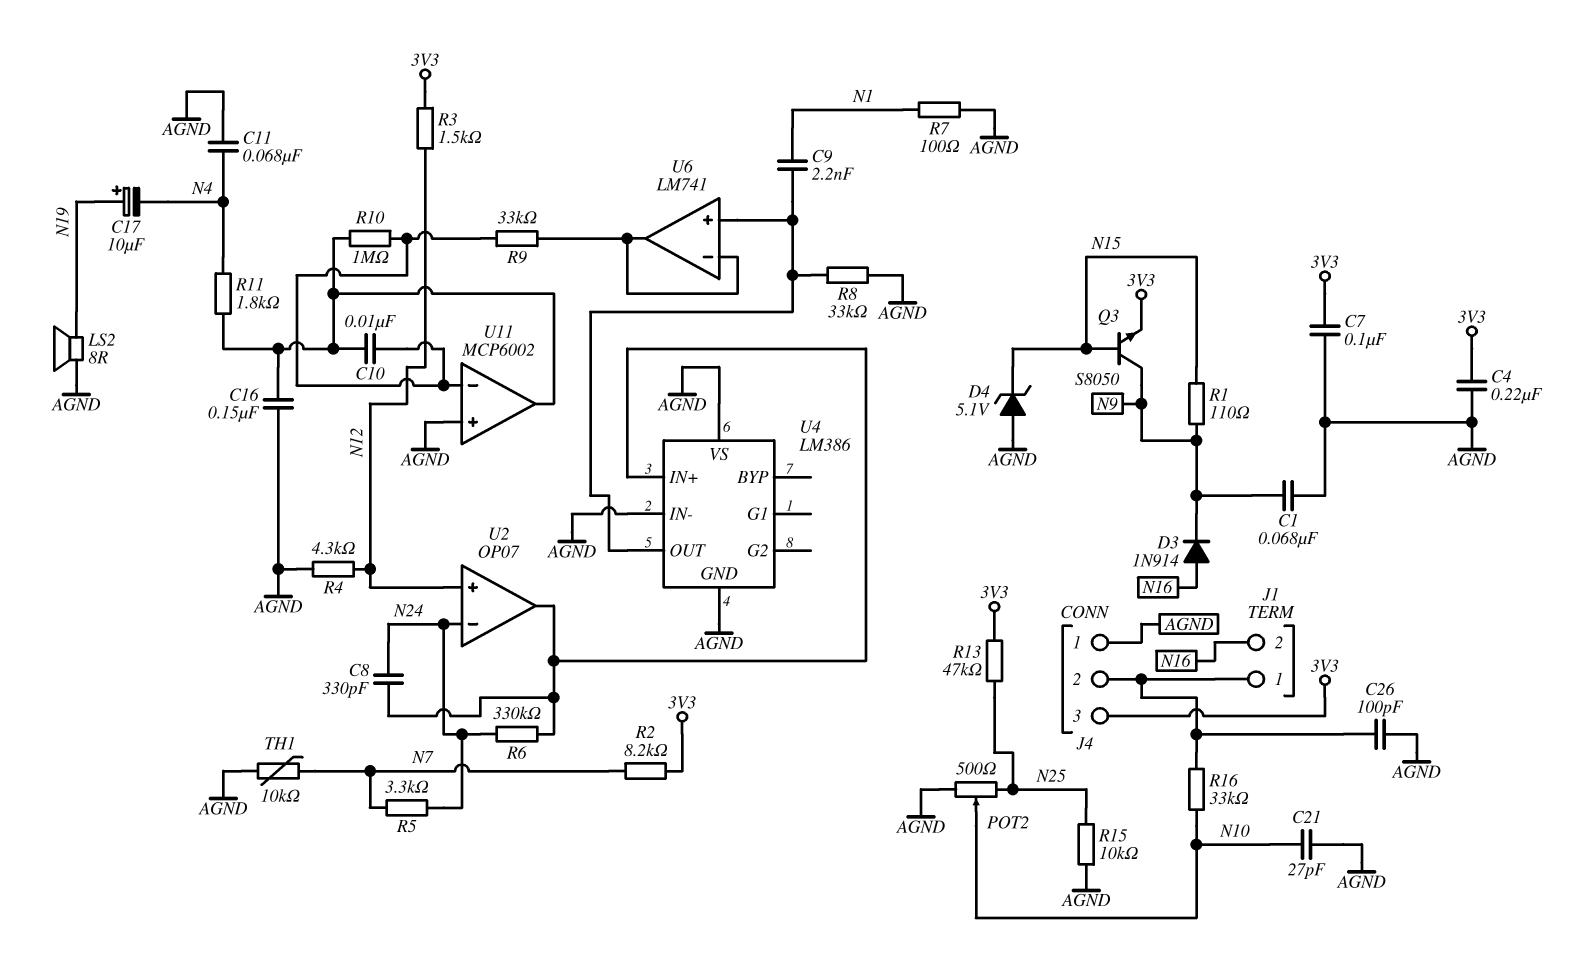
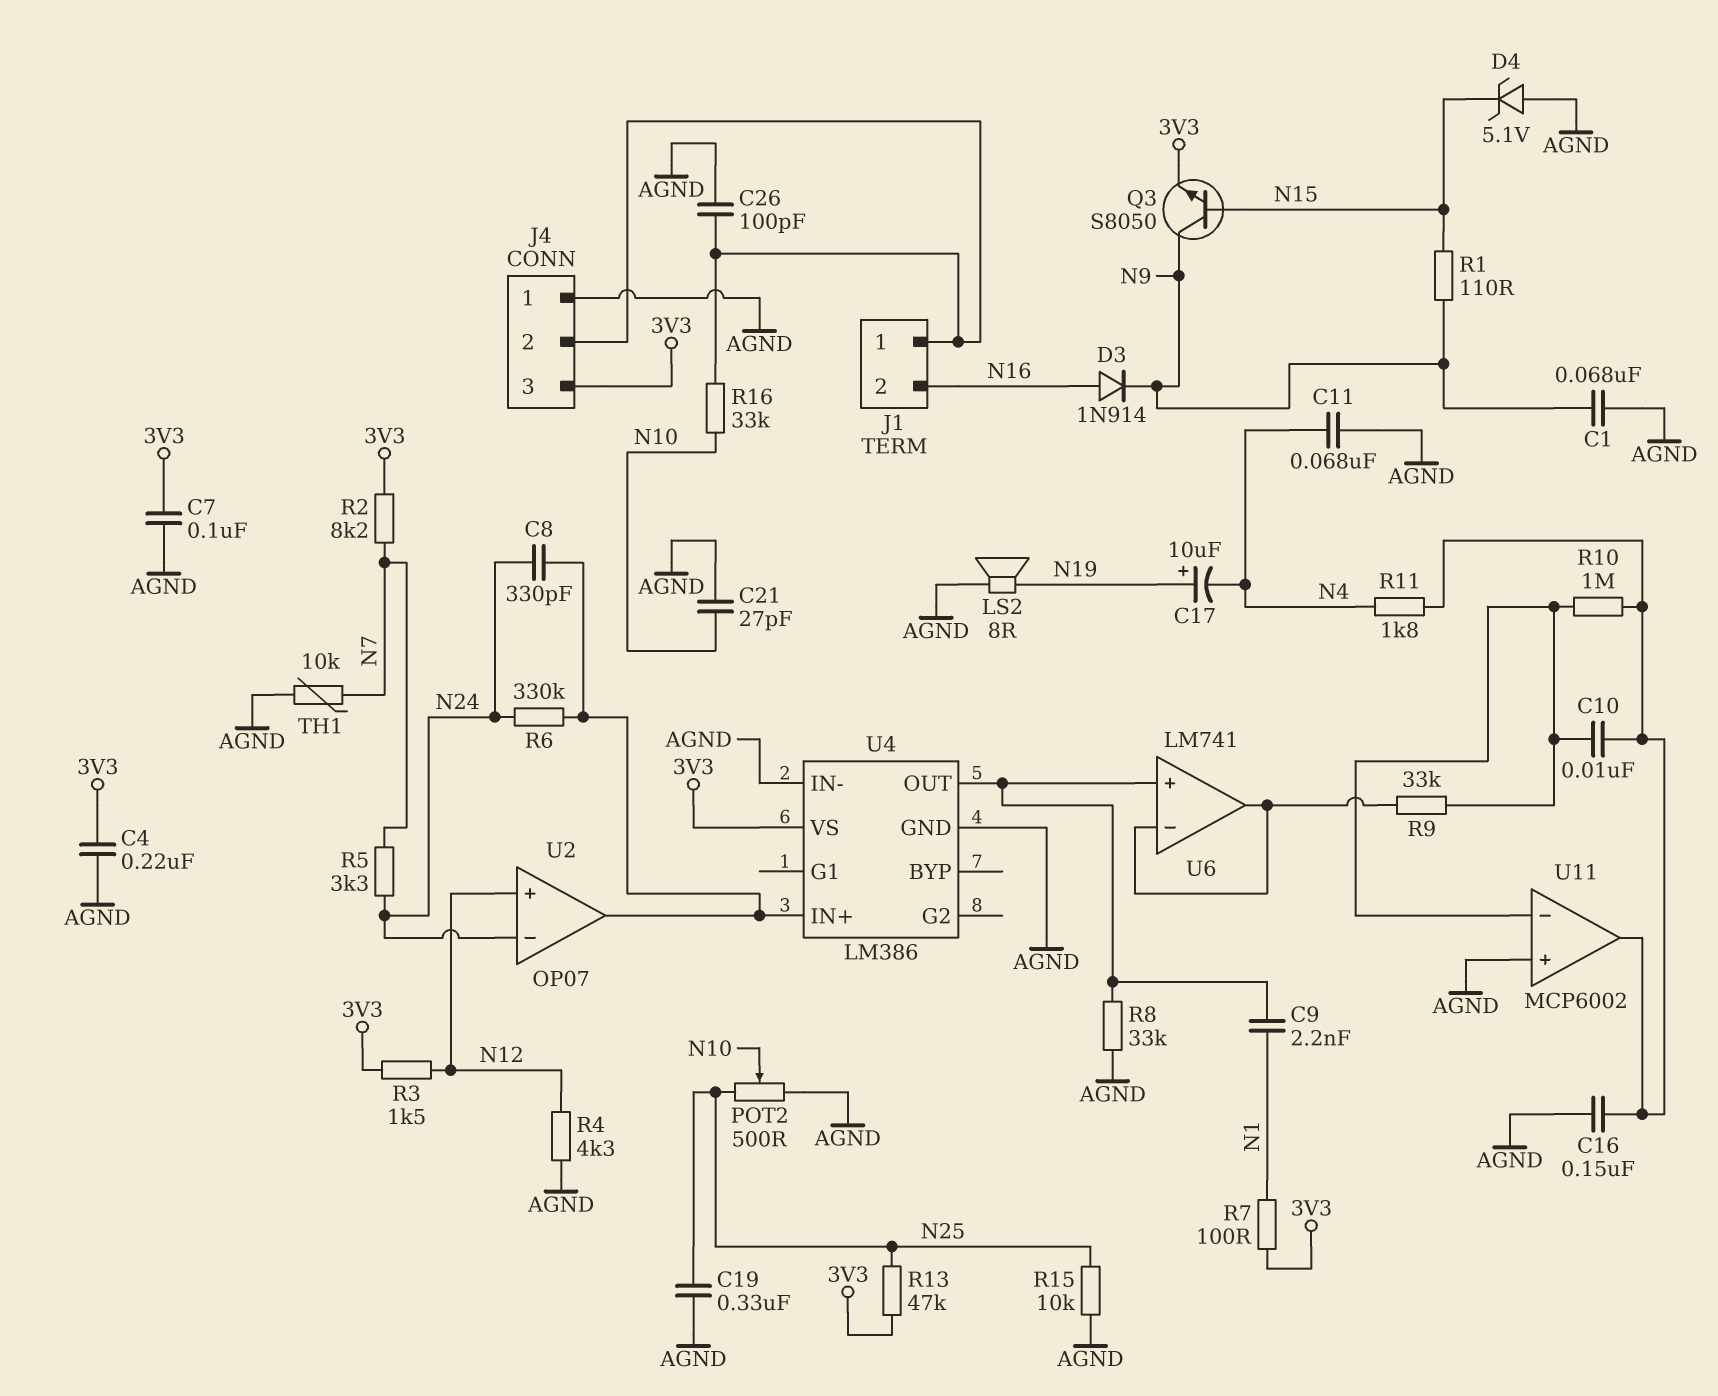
C19: none -> 330nF (AGND, N25)
R7: 100 (AGND, N1) -> 100 (3V3, N1)
U4 pin VS: AGND -> 3V3

